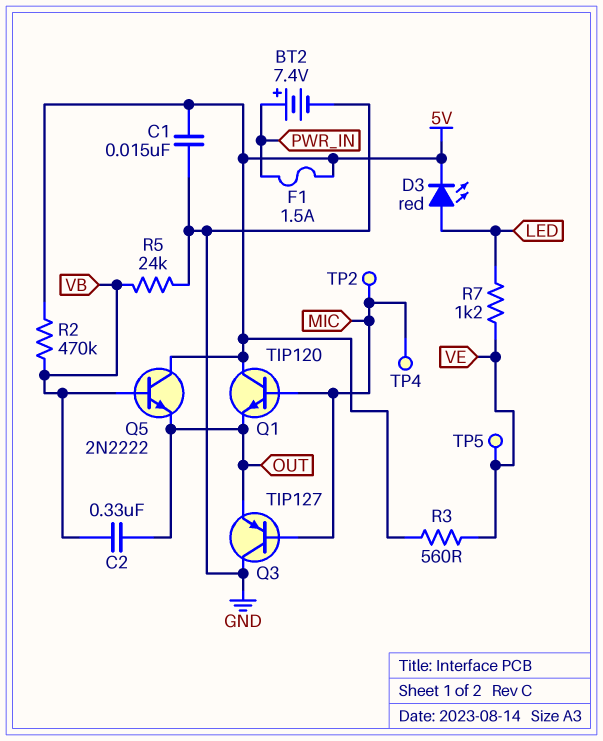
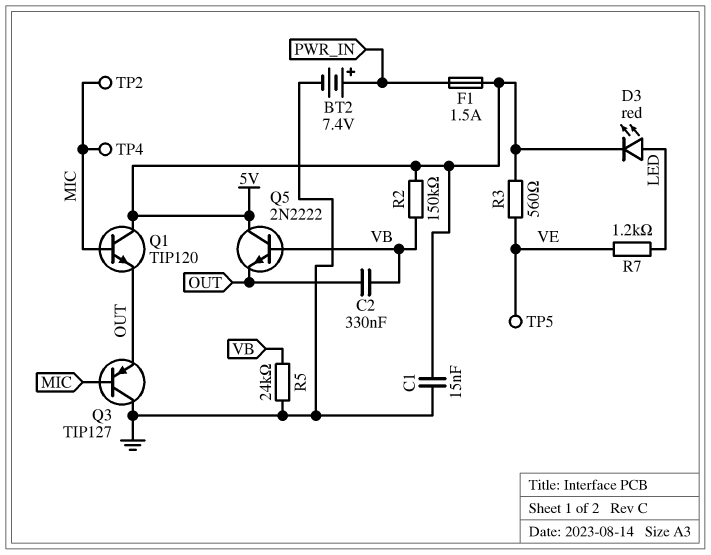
R2: 470k (5V, VB) -> 150k (5V, VB)

